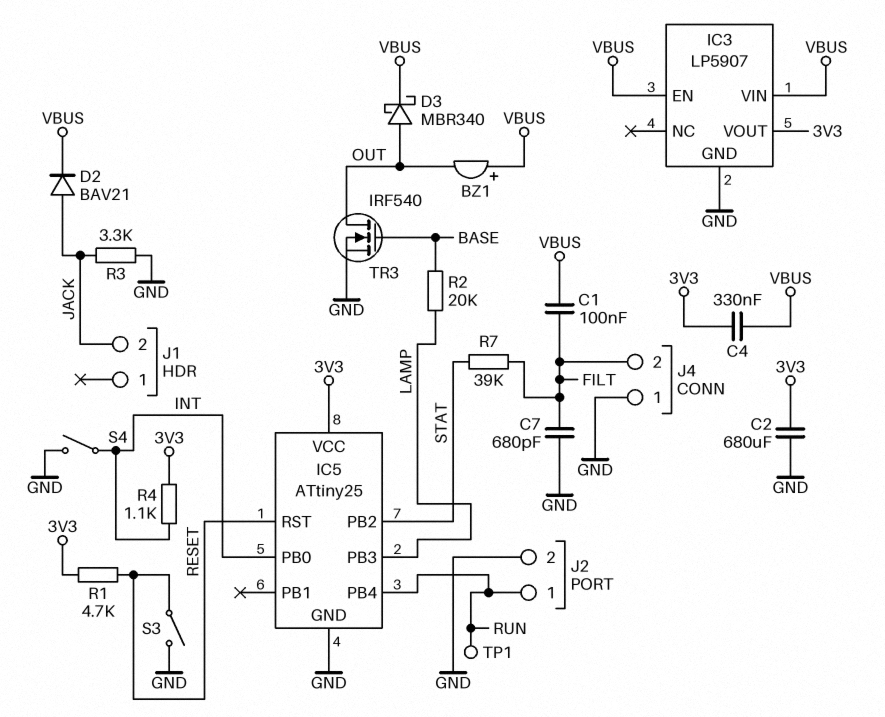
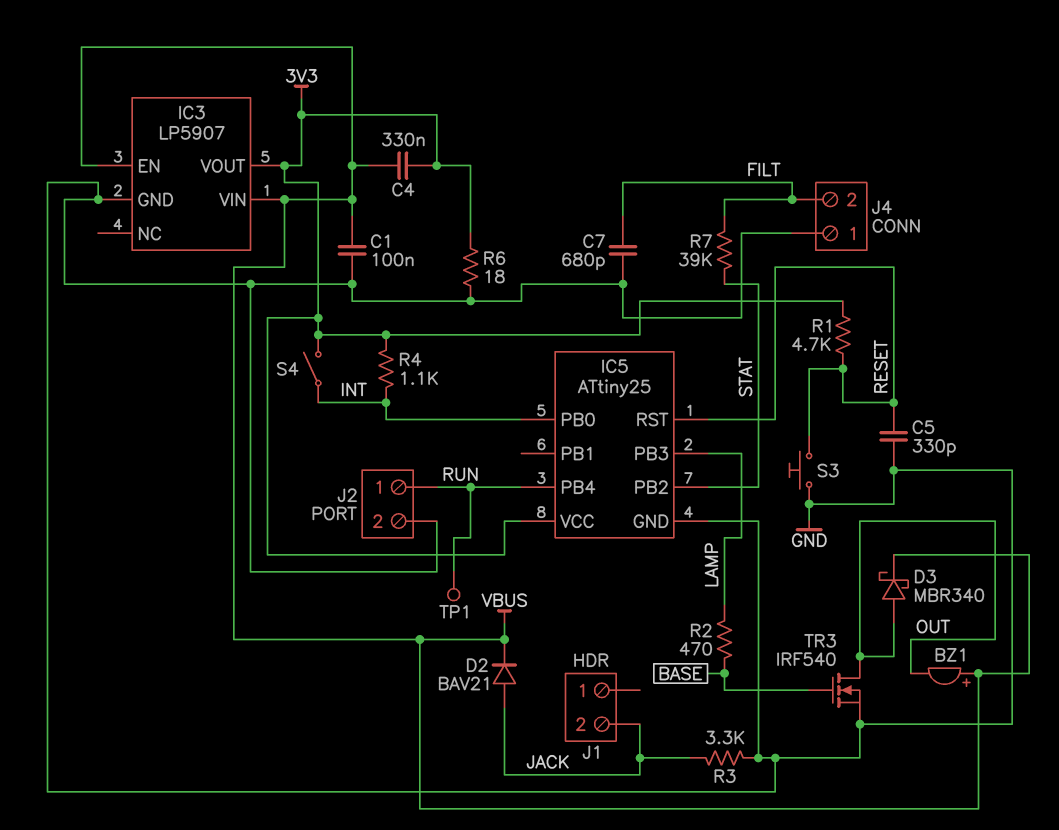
C1: 100nF (FILT, VBUS) -> 100nF (GND, VBUS)
C2: 680uF (3V3, GND) -> none
C5: none -> 330pF (GND, RESET)
R2: 20k (BASE, LAMP) -> 470 (BASE, LAMP)
R6: none -> 18 (3V3, GND)
S3: switch (GND, RESET) -> button (GND, RESET)
S4: switch (GND, INT) -> switch (3V3, INT)

